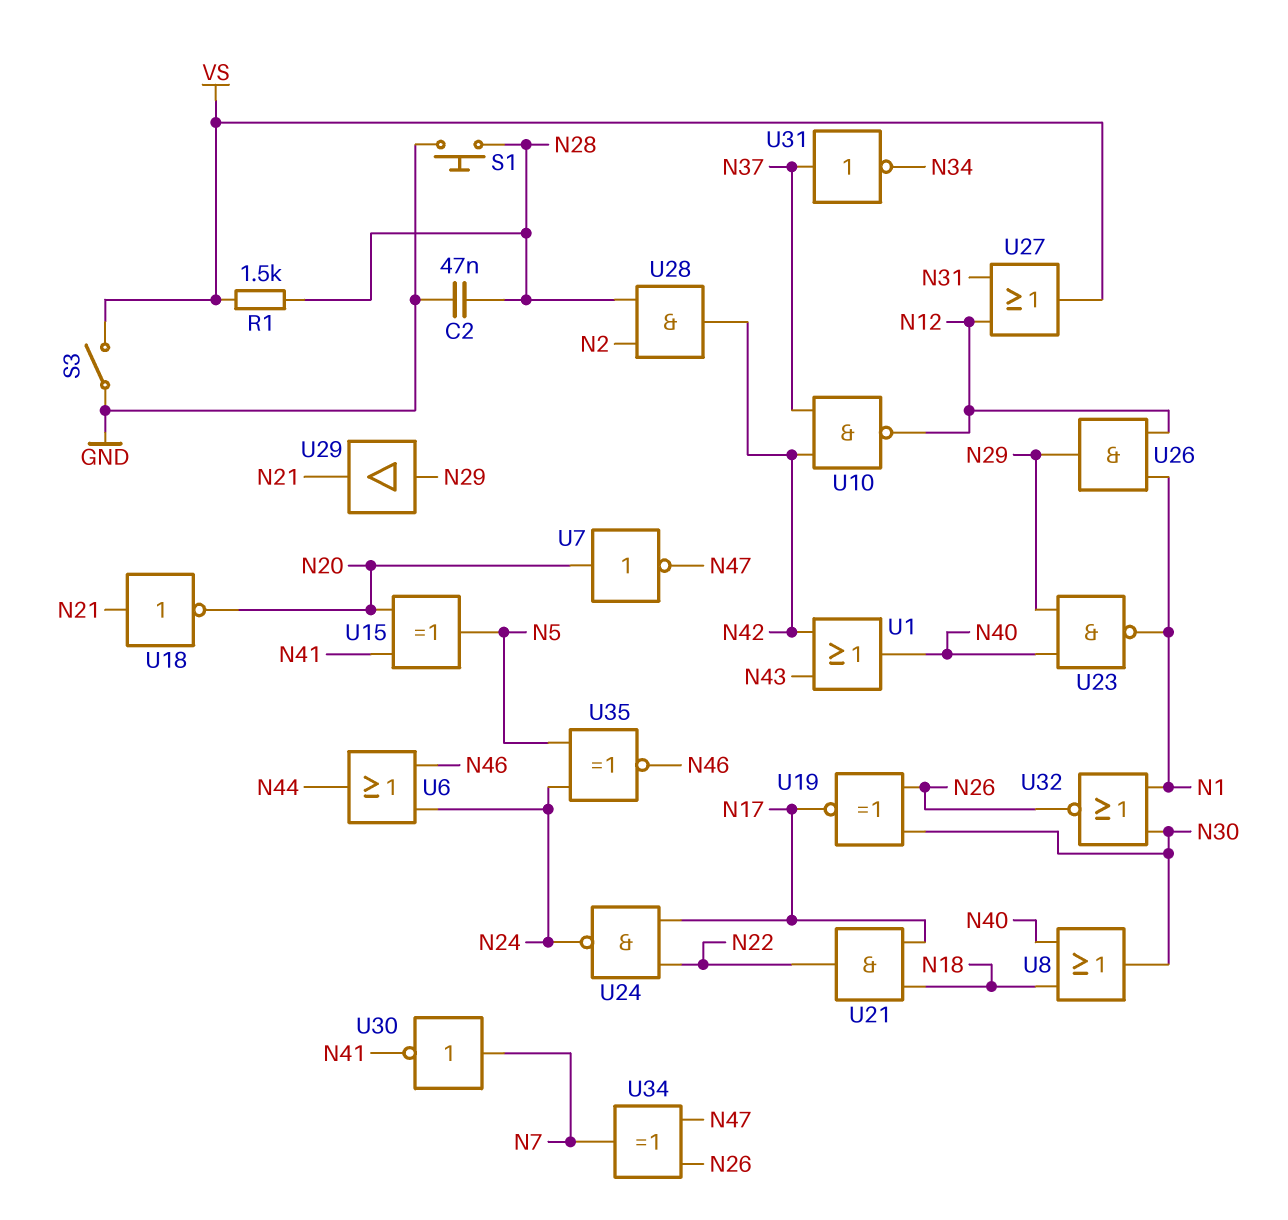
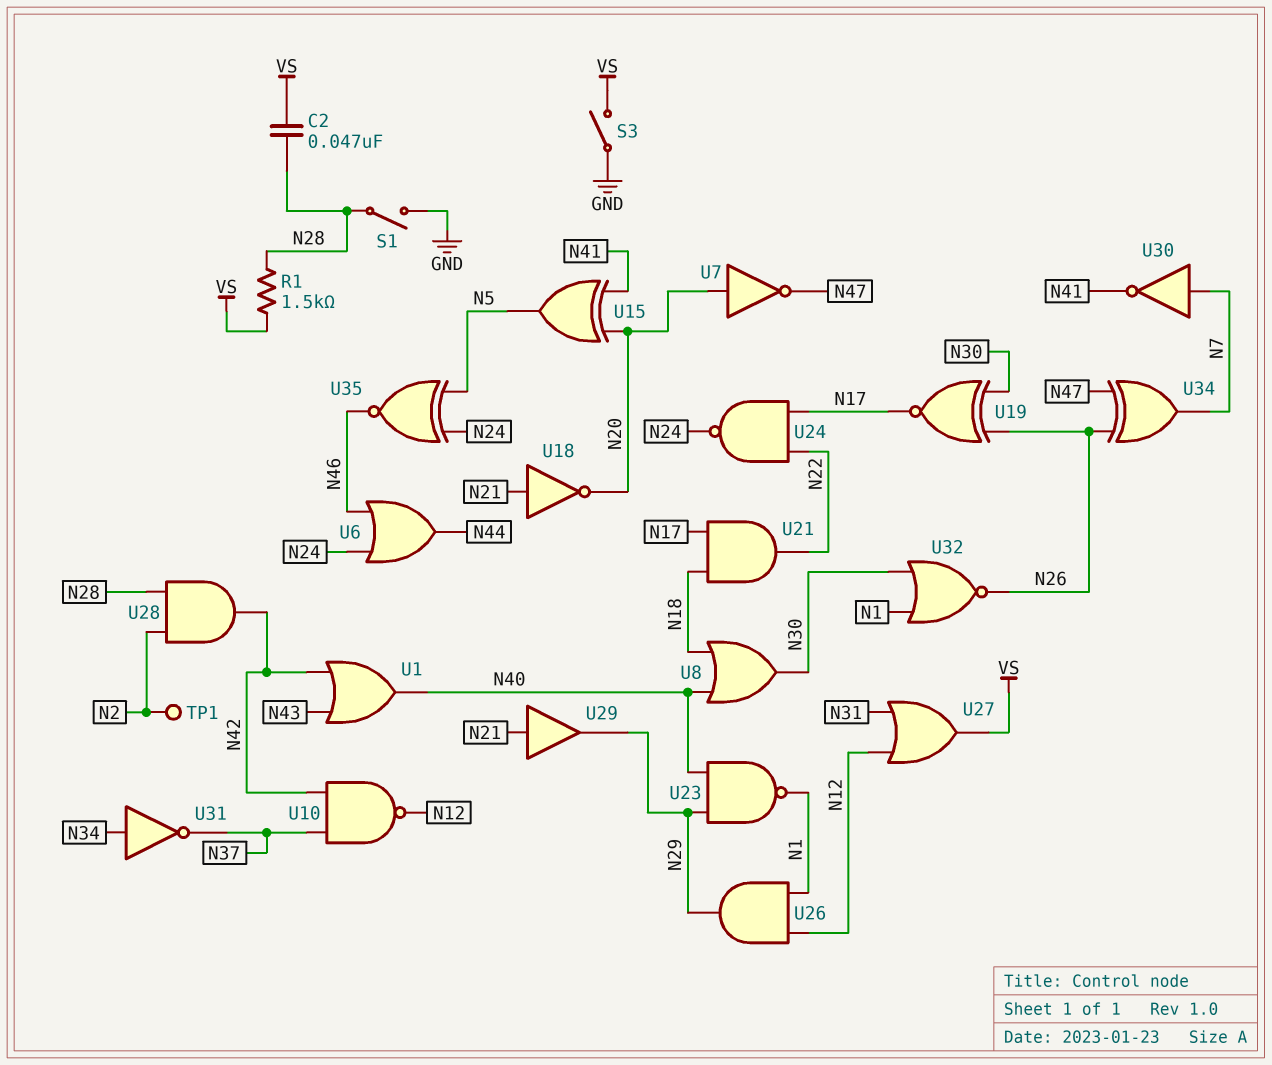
C2: 47nF (GND, N28) -> 47nF (N28, VS)
S1: button (GND, N28) -> switch (GND, N28)
TP1: none -> test point (N2)
U29: buffer (in N29, out N21) -> buffer (in N21, out N29)
U31: NOT (in N37, out N34) -> NOT (in N34, out N37)

